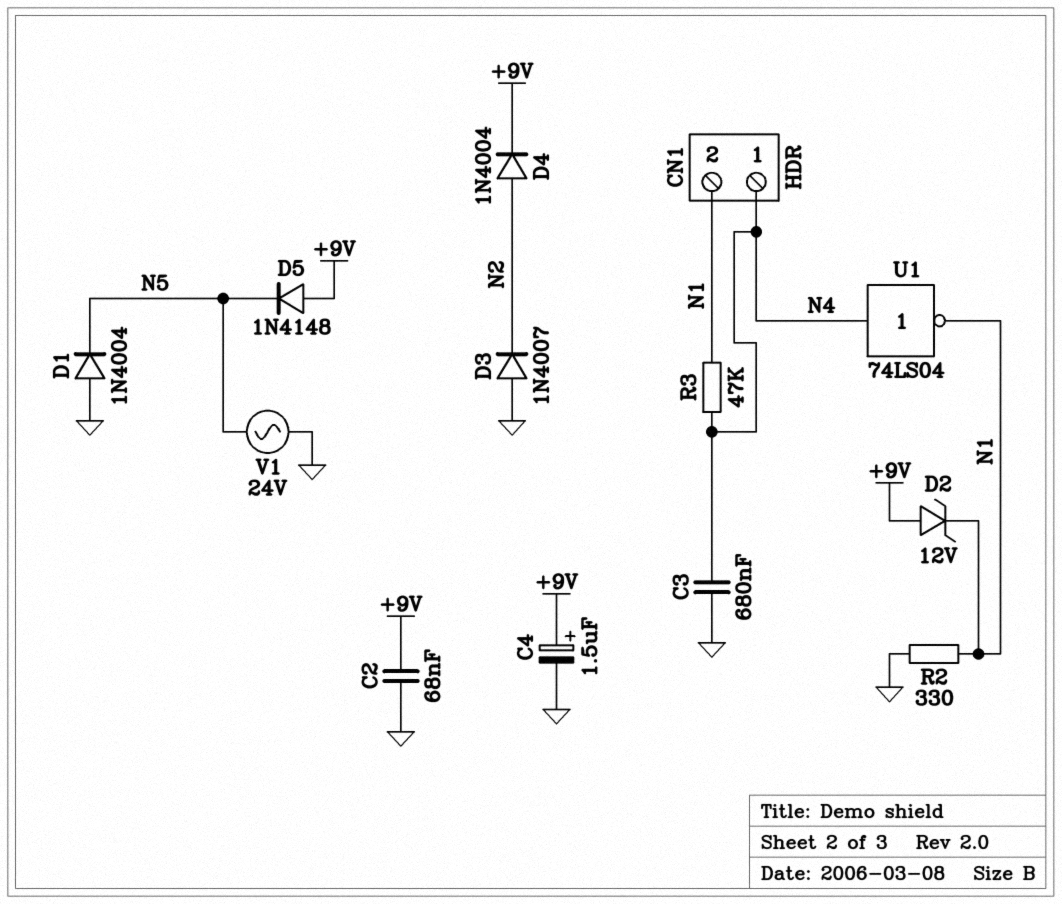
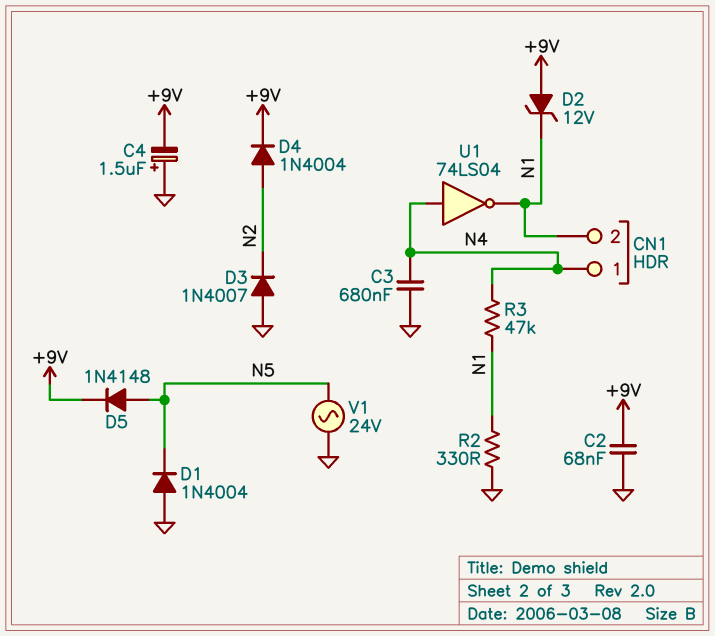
C4: 1.5uF (plus +9V, minus GND) -> 1.5uF (plus GND, minus +9V)
D5: diode 1N4148 (A +9V, K N5) -> diode 1N4148 (A N5, K +9V)

